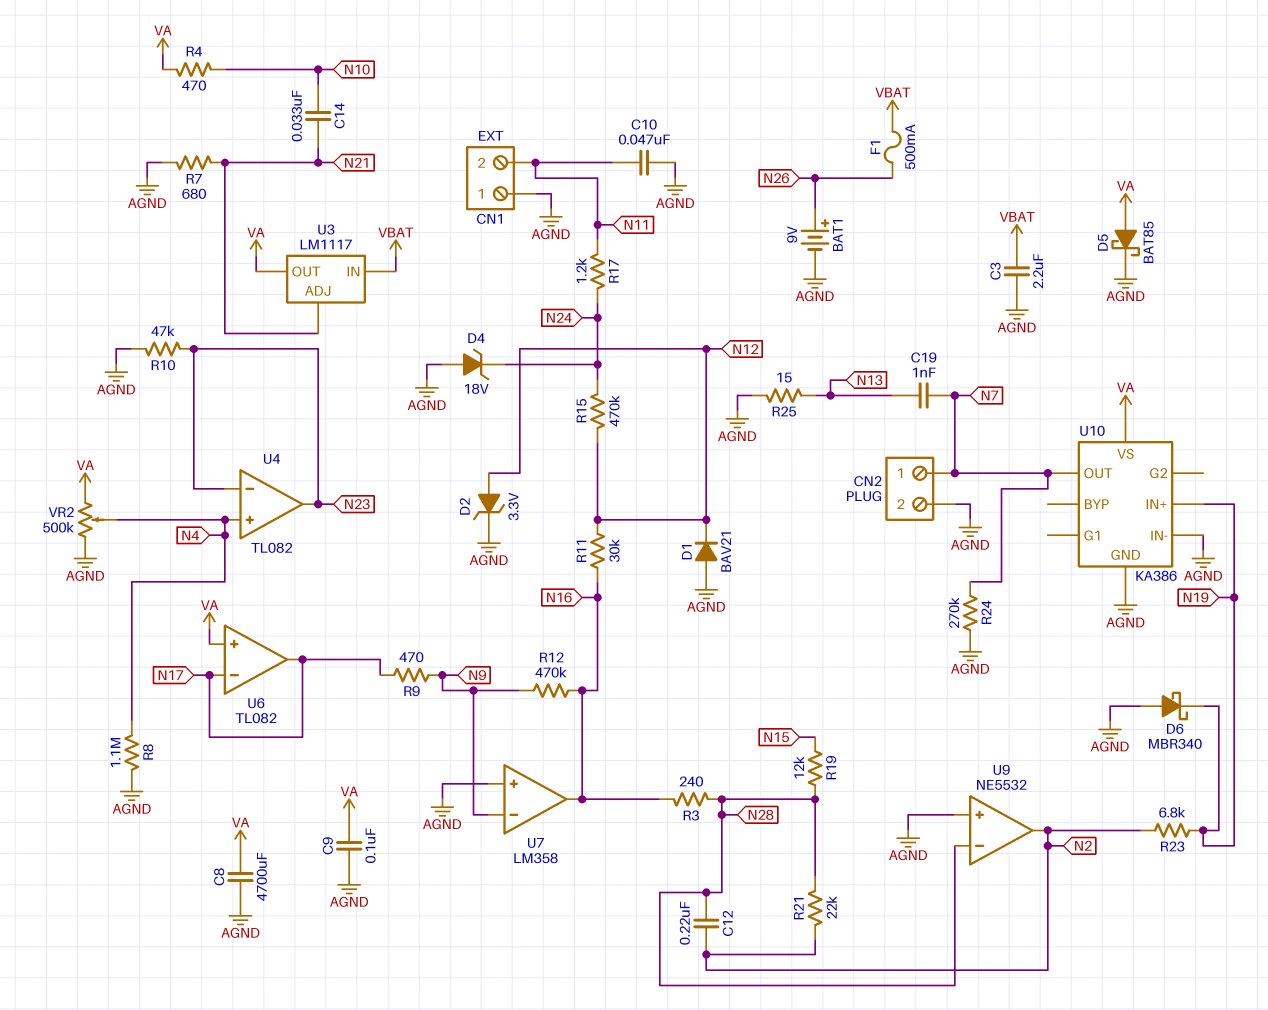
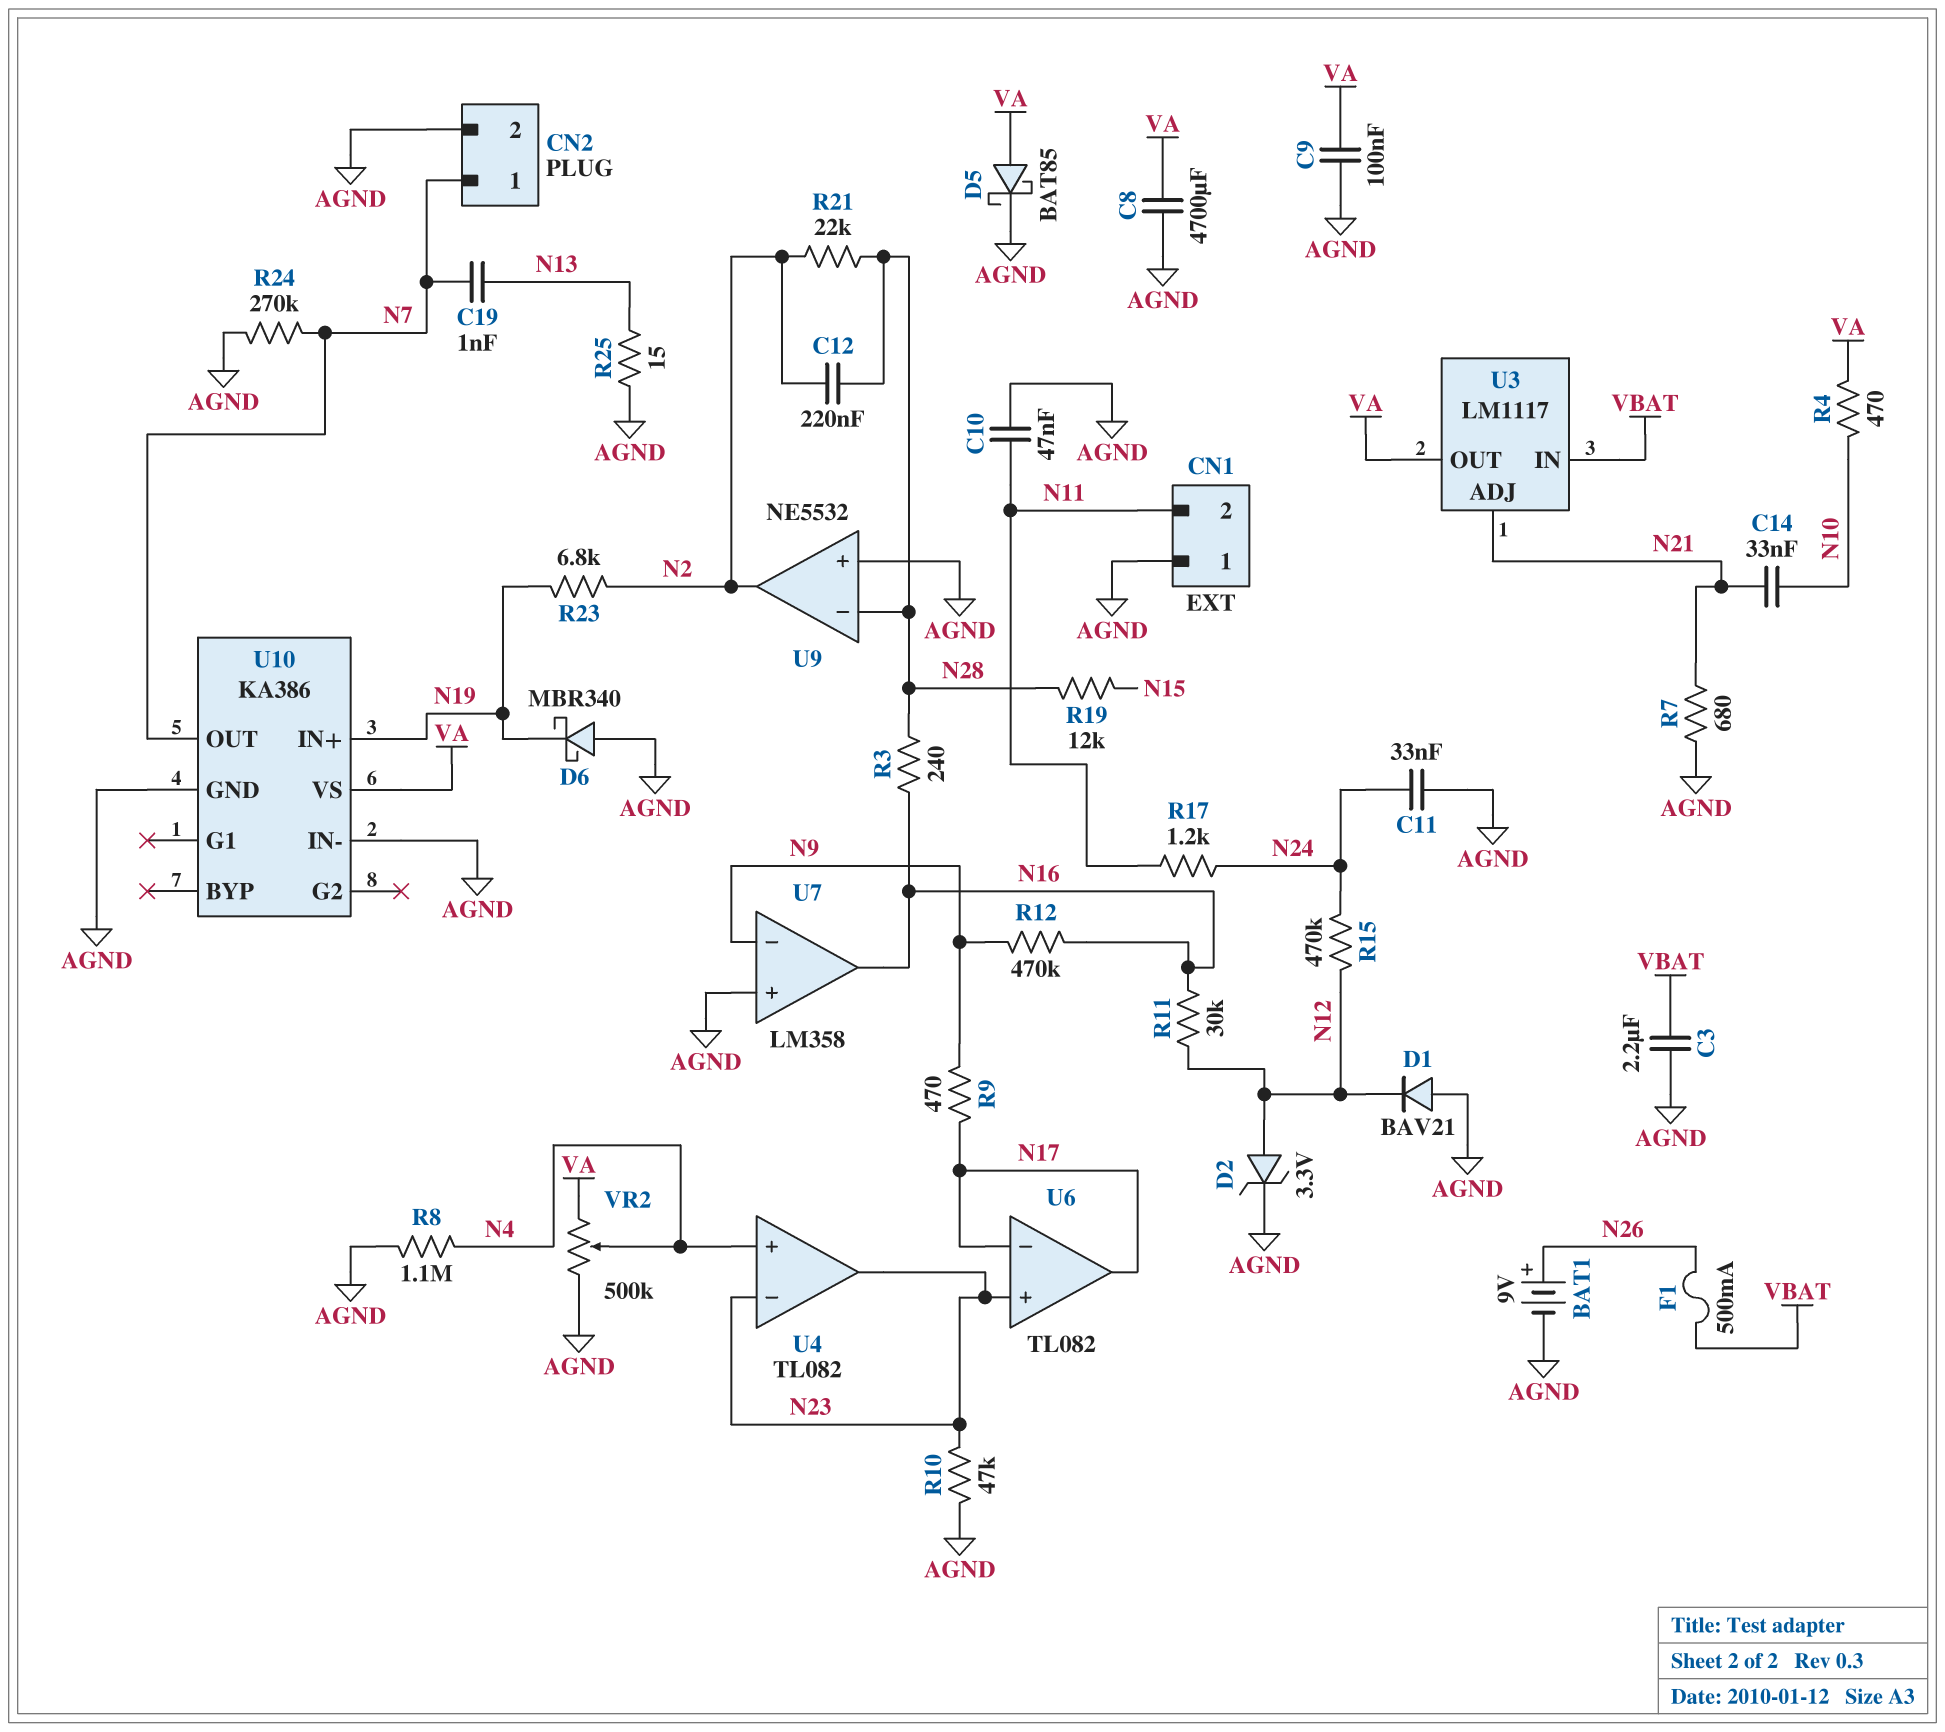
C11: none -> 33nF (AGND, N24)
D4: zener 18V (A AGND, K N24) -> none
U6 pin in+: VA -> N23

